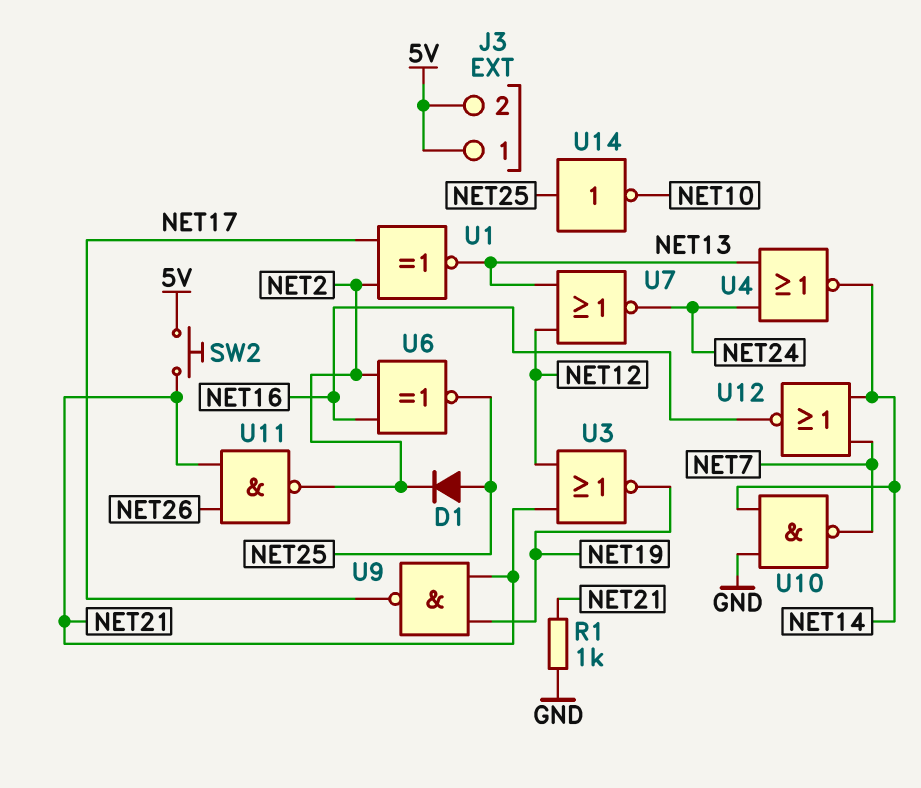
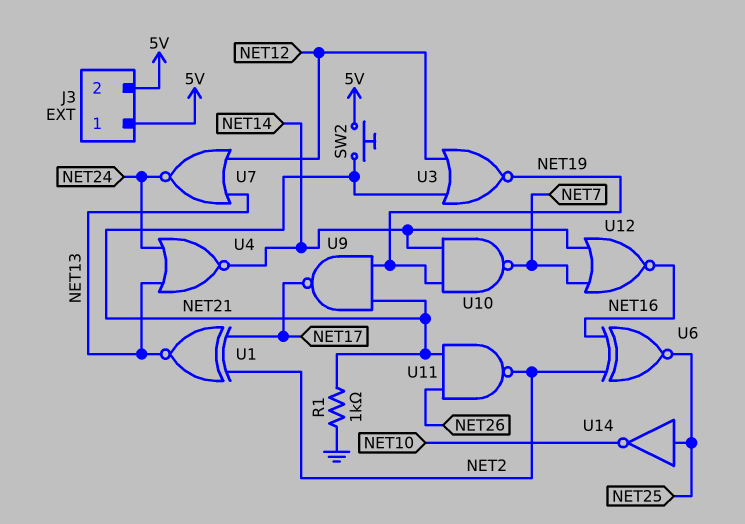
D1: diode (A NET25, K NET2) -> none
U10: NAND (in GND, in NET14, out NET7) -> NAND (in NET14, in NET19, out NET7)

